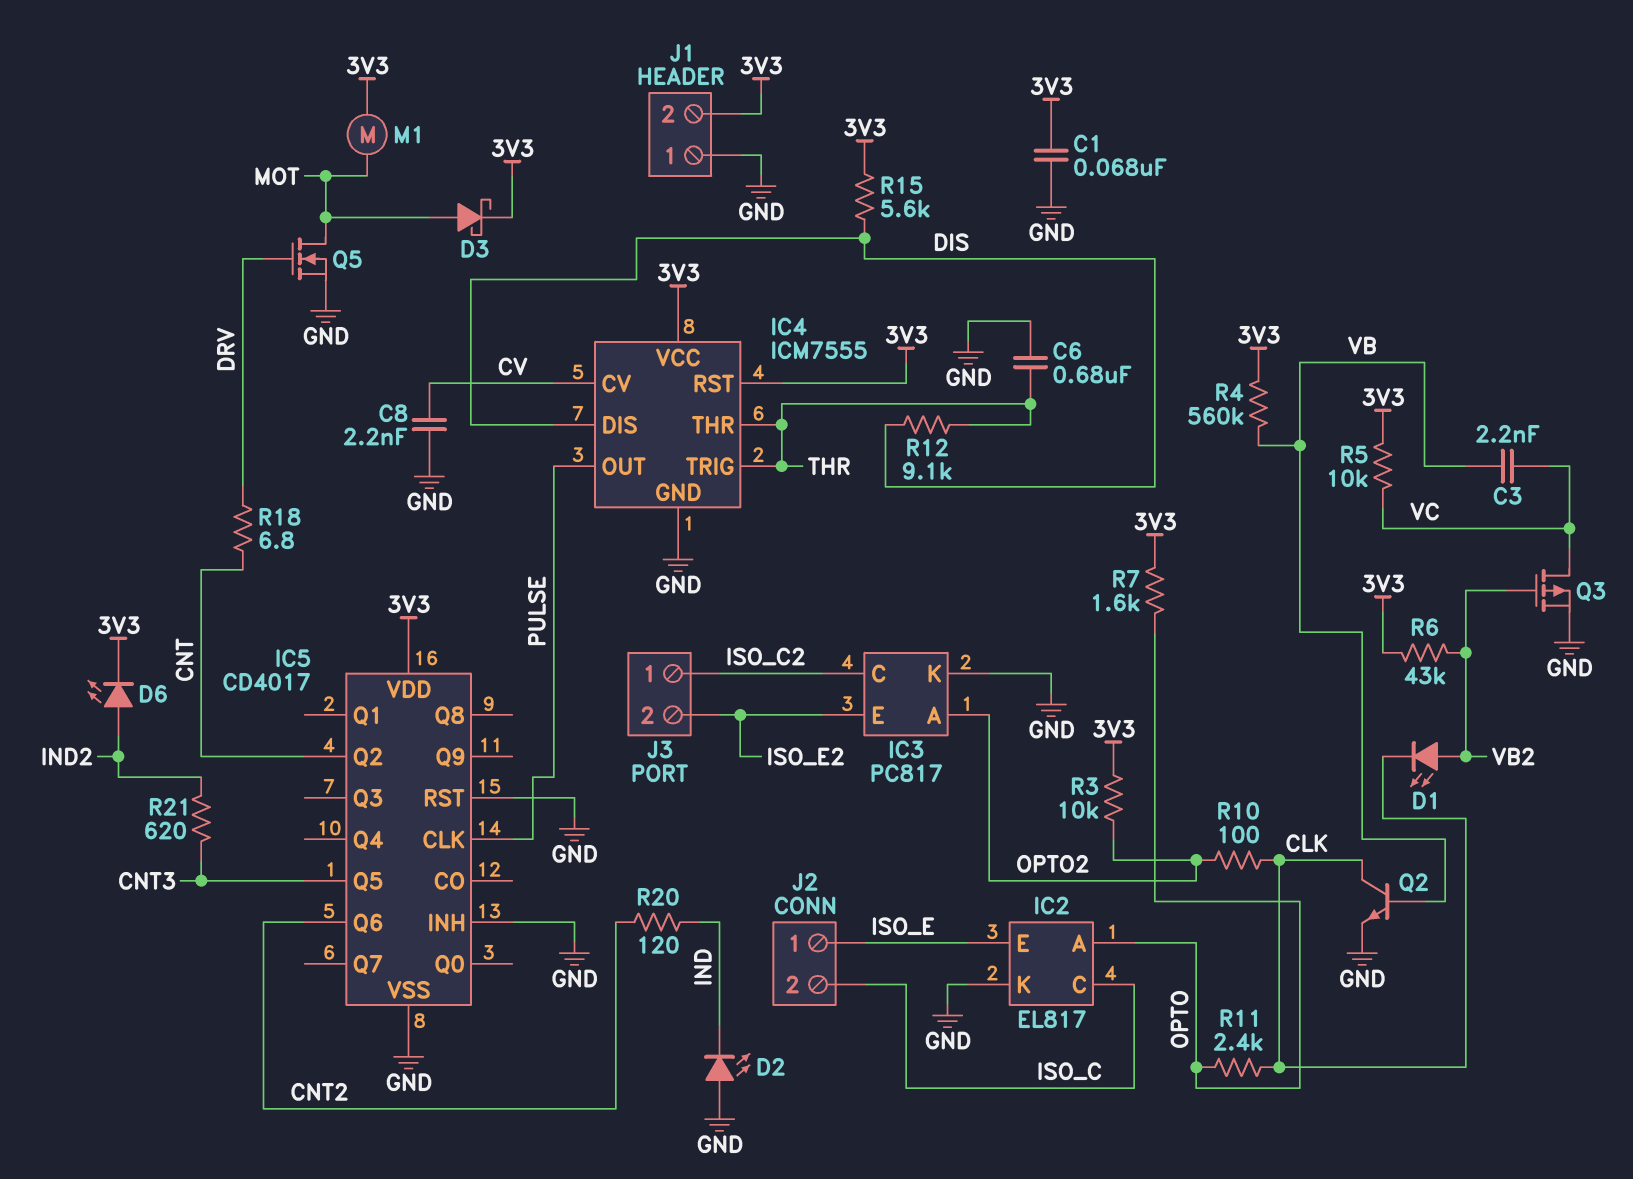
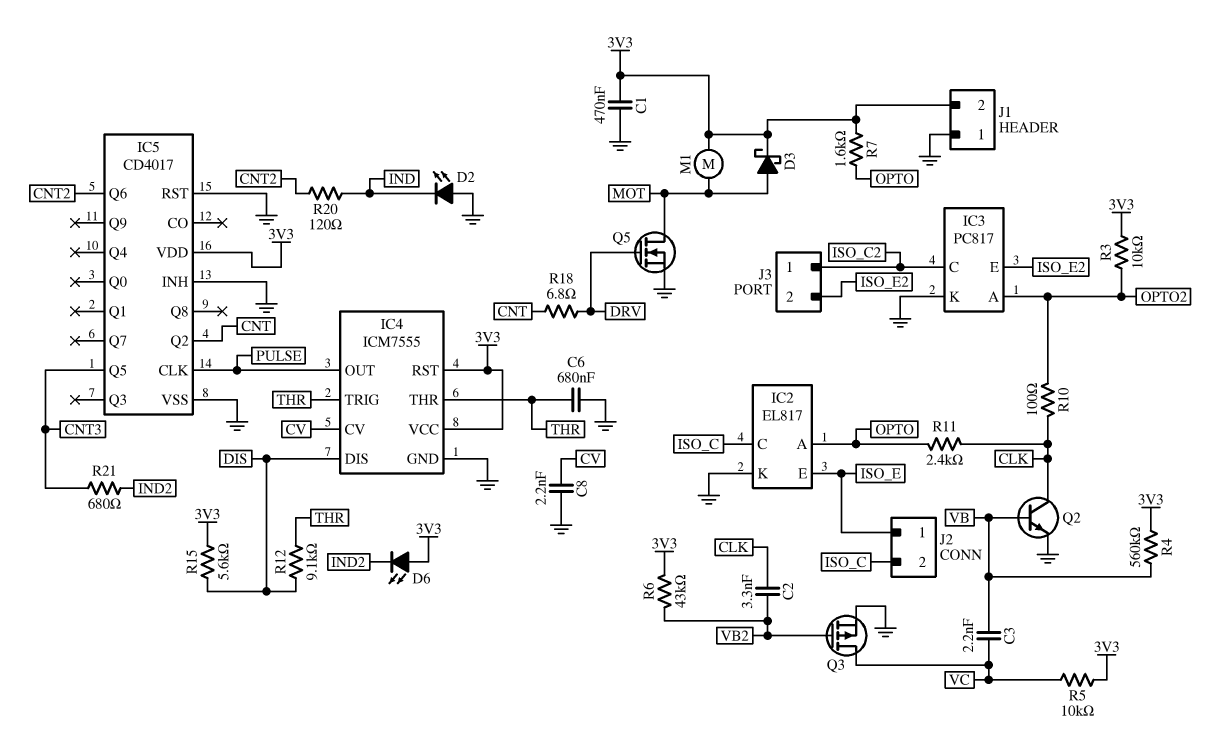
C1: 68nF (3V3, GND) -> 470nF (3V3, GND)
C2: none -> 3.3nF (CLK, VB2)
D1: LED (A VB2, K CLK) -> none
D6: LED (A IND2, K 3V3) -> LED (A 3V3, K IND2)
R21: 620 (CNT3, IND2) -> 680 (CNT3, IND2)

